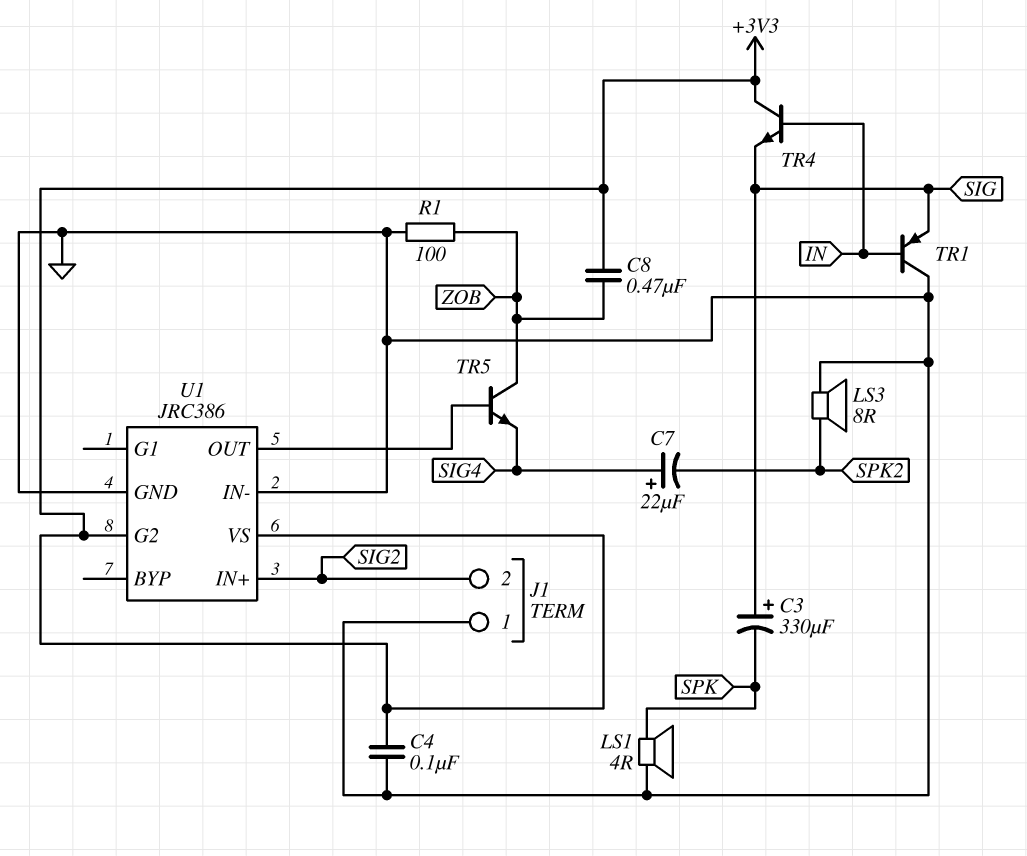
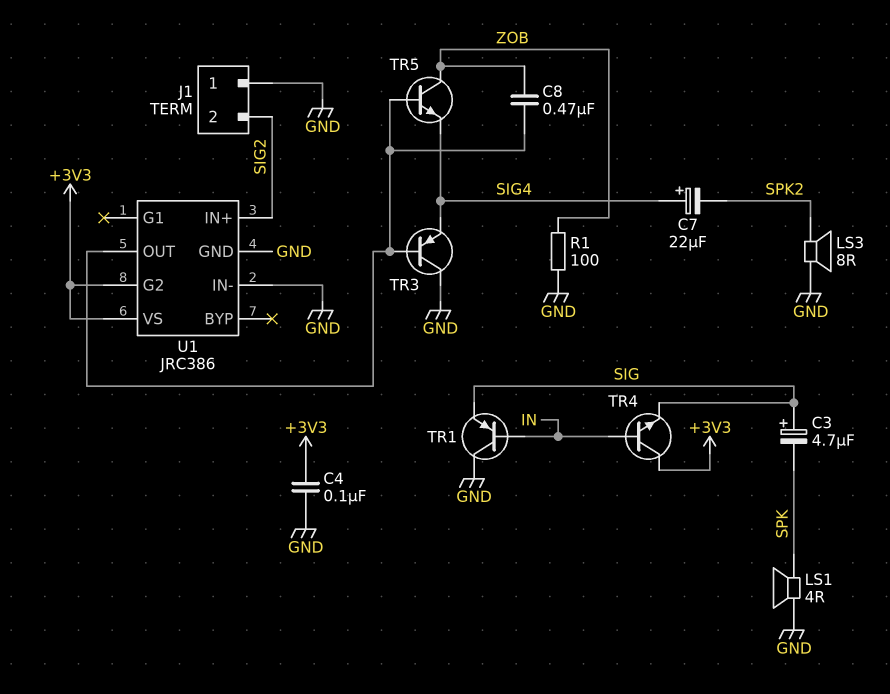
C3: 330uF (plus SIG, minus SPK) -> 4.7uF (plus SIG, minus SPK)
C8: 470nF (+3V3, ZOB) -> 470nF (U1/OUT, ZOB)
TR3: none -> PNP (B U1/OUT, C GND, E SIG4)

